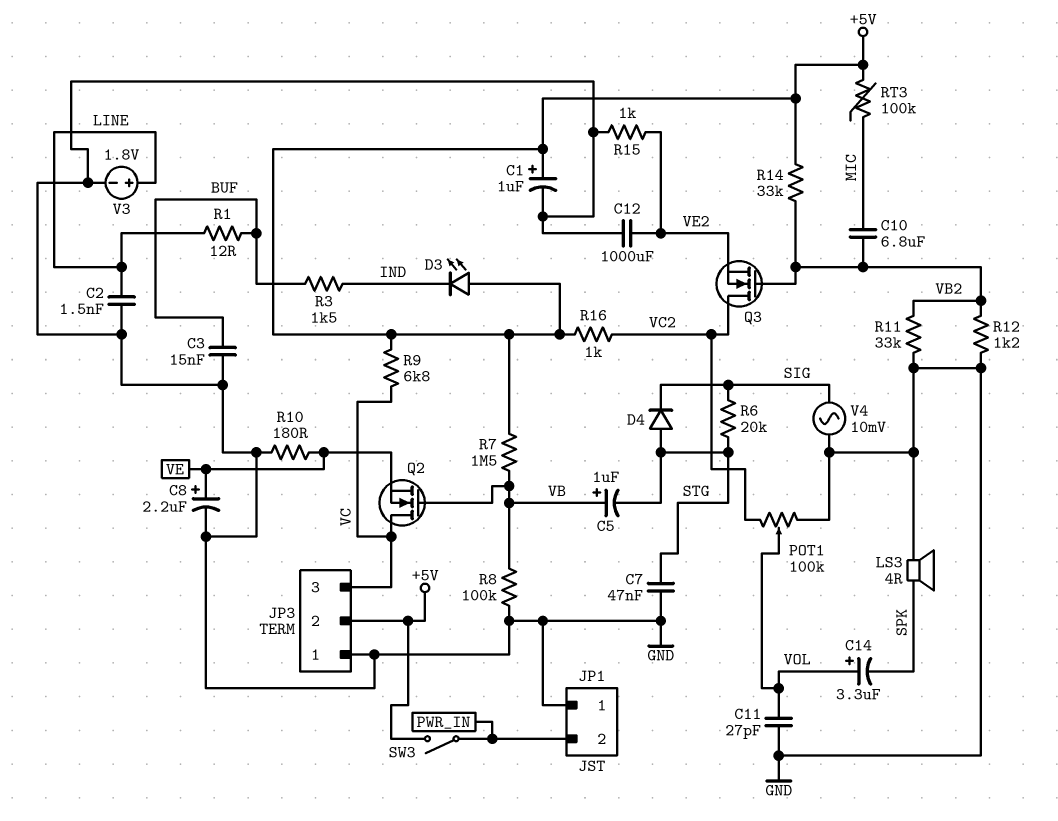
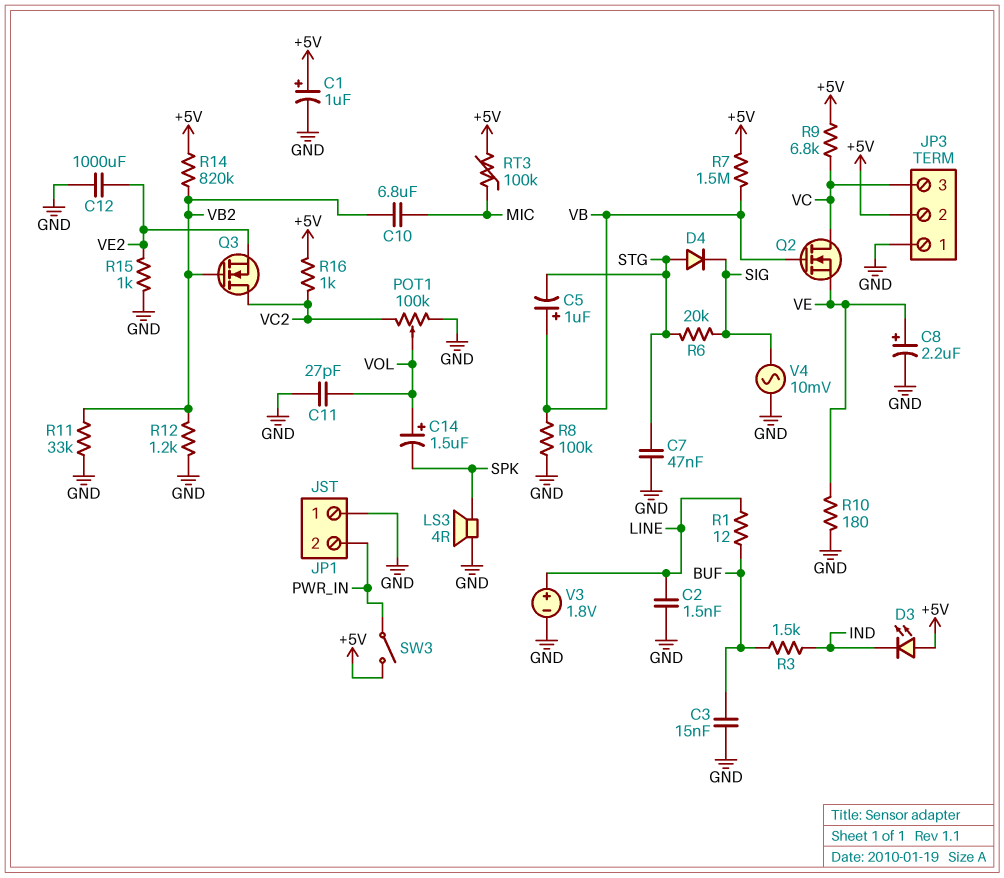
C14: 3.3uF (plus VOL, minus SPK) -> 1.5uF (plus VOL, minus SPK)
R14: 33k (+5V, VB2) -> 820k (+5V, VB2)

